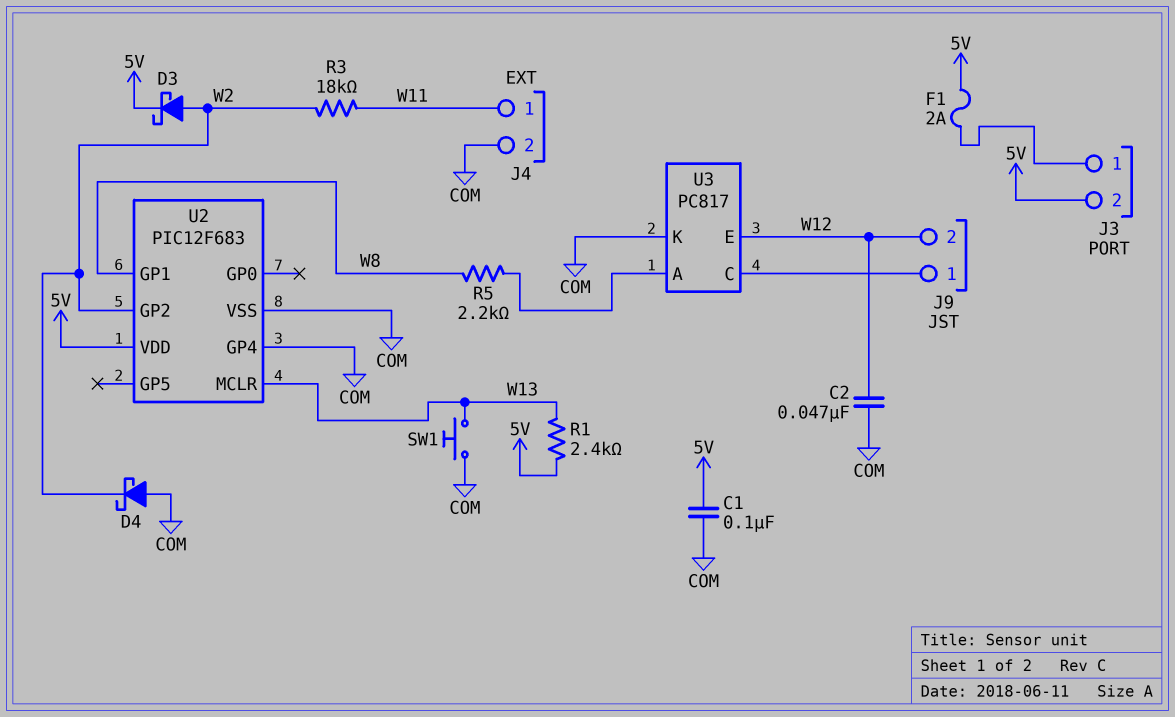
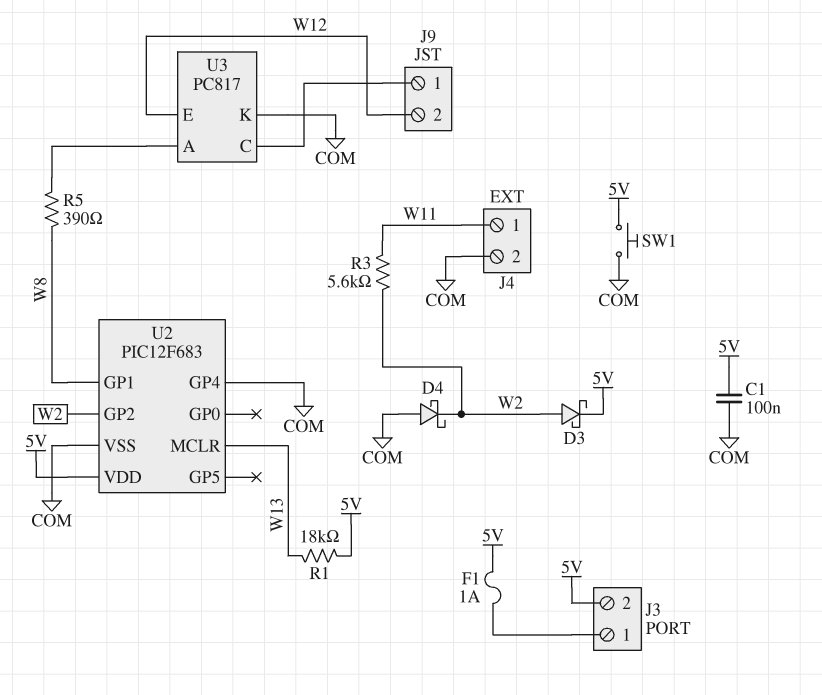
C2: 47nF (COM, W12) -> none
F1: 2A (5V, J3/1) -> 1A (5V, J3/1)
R1: 2.4k (5V, W13) -> 18k (5V, W13)
R3: 18k (W2, W11) -> 5.6k (W2, W11)
R5: 2.2k (U3/A, W8) -> 390 (U3/A, W8)
SW1: button (COM, W13) -> button (5V, COM)

